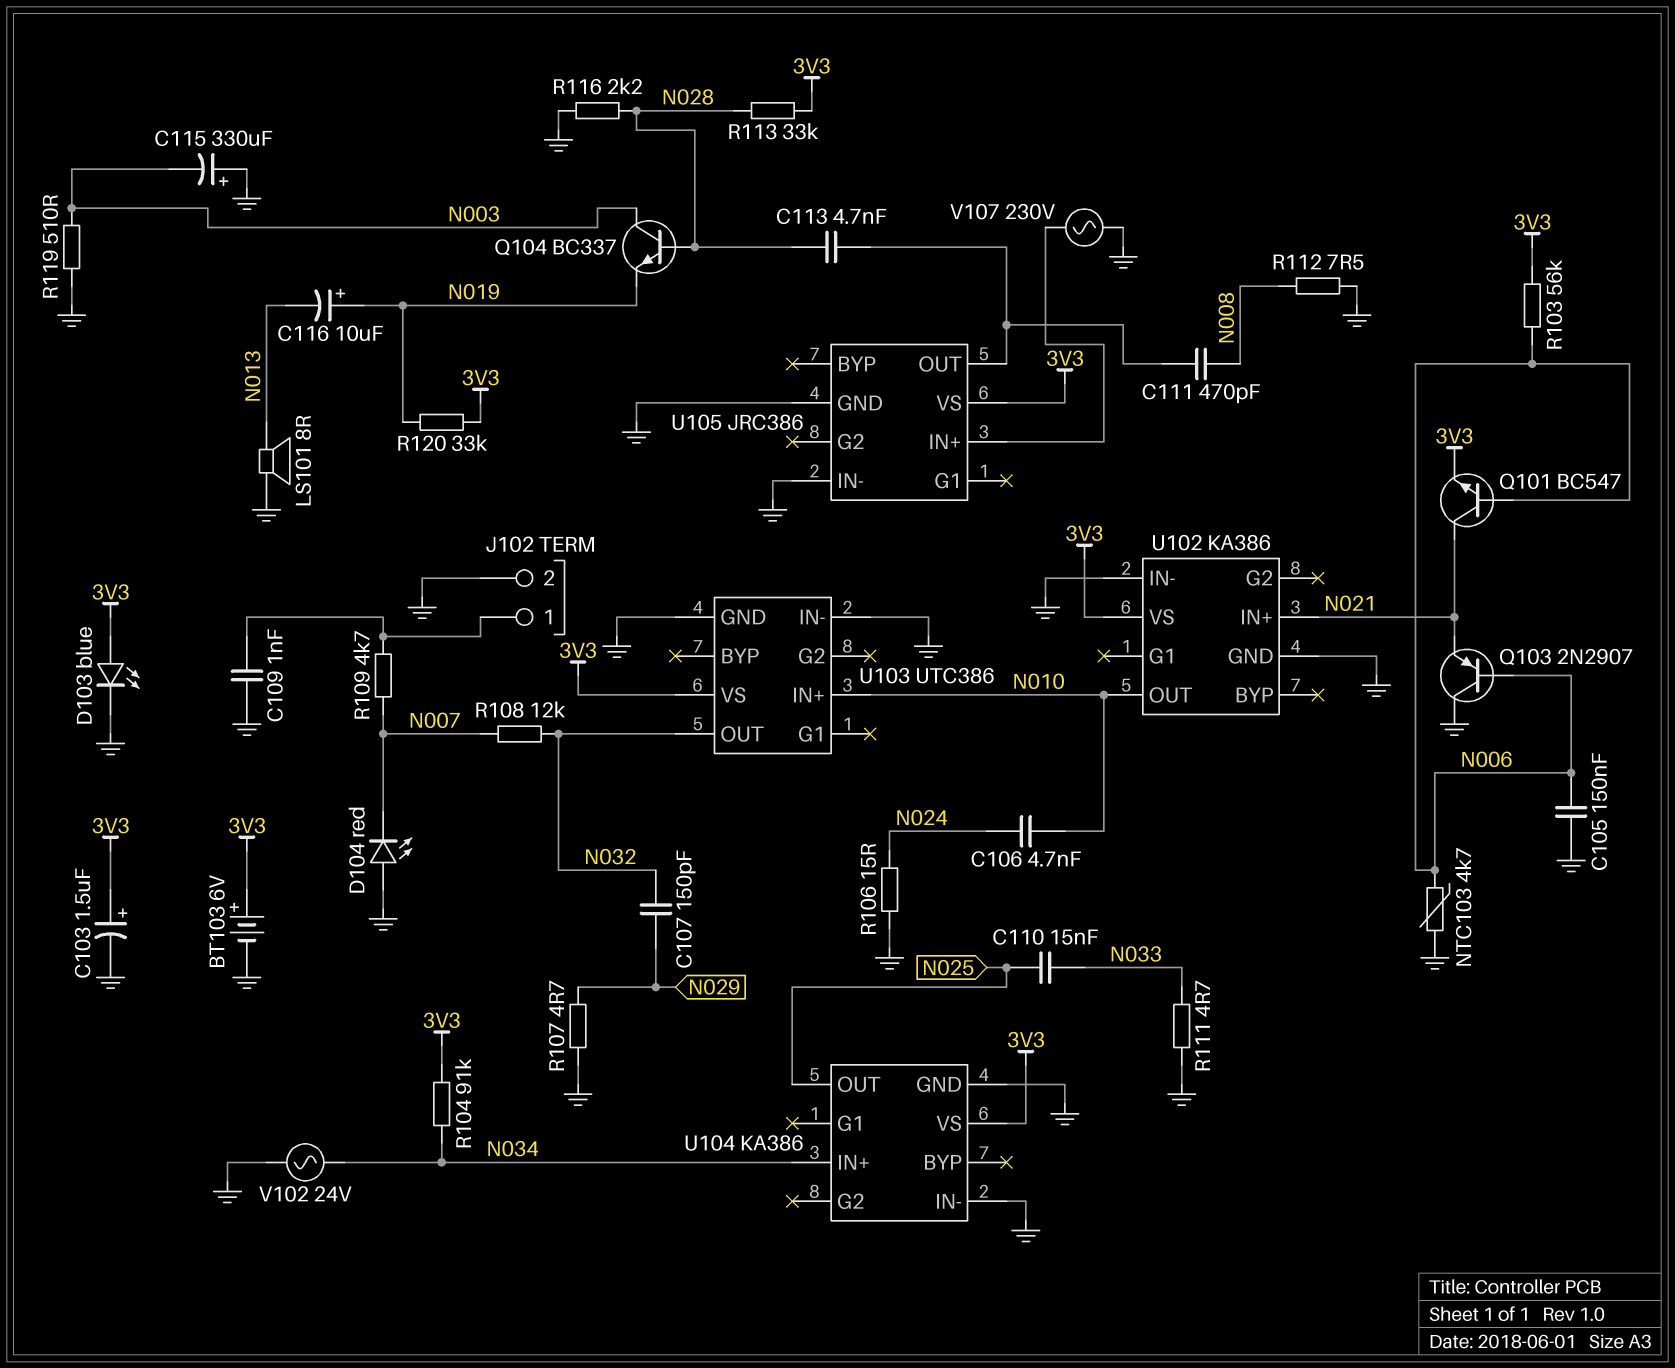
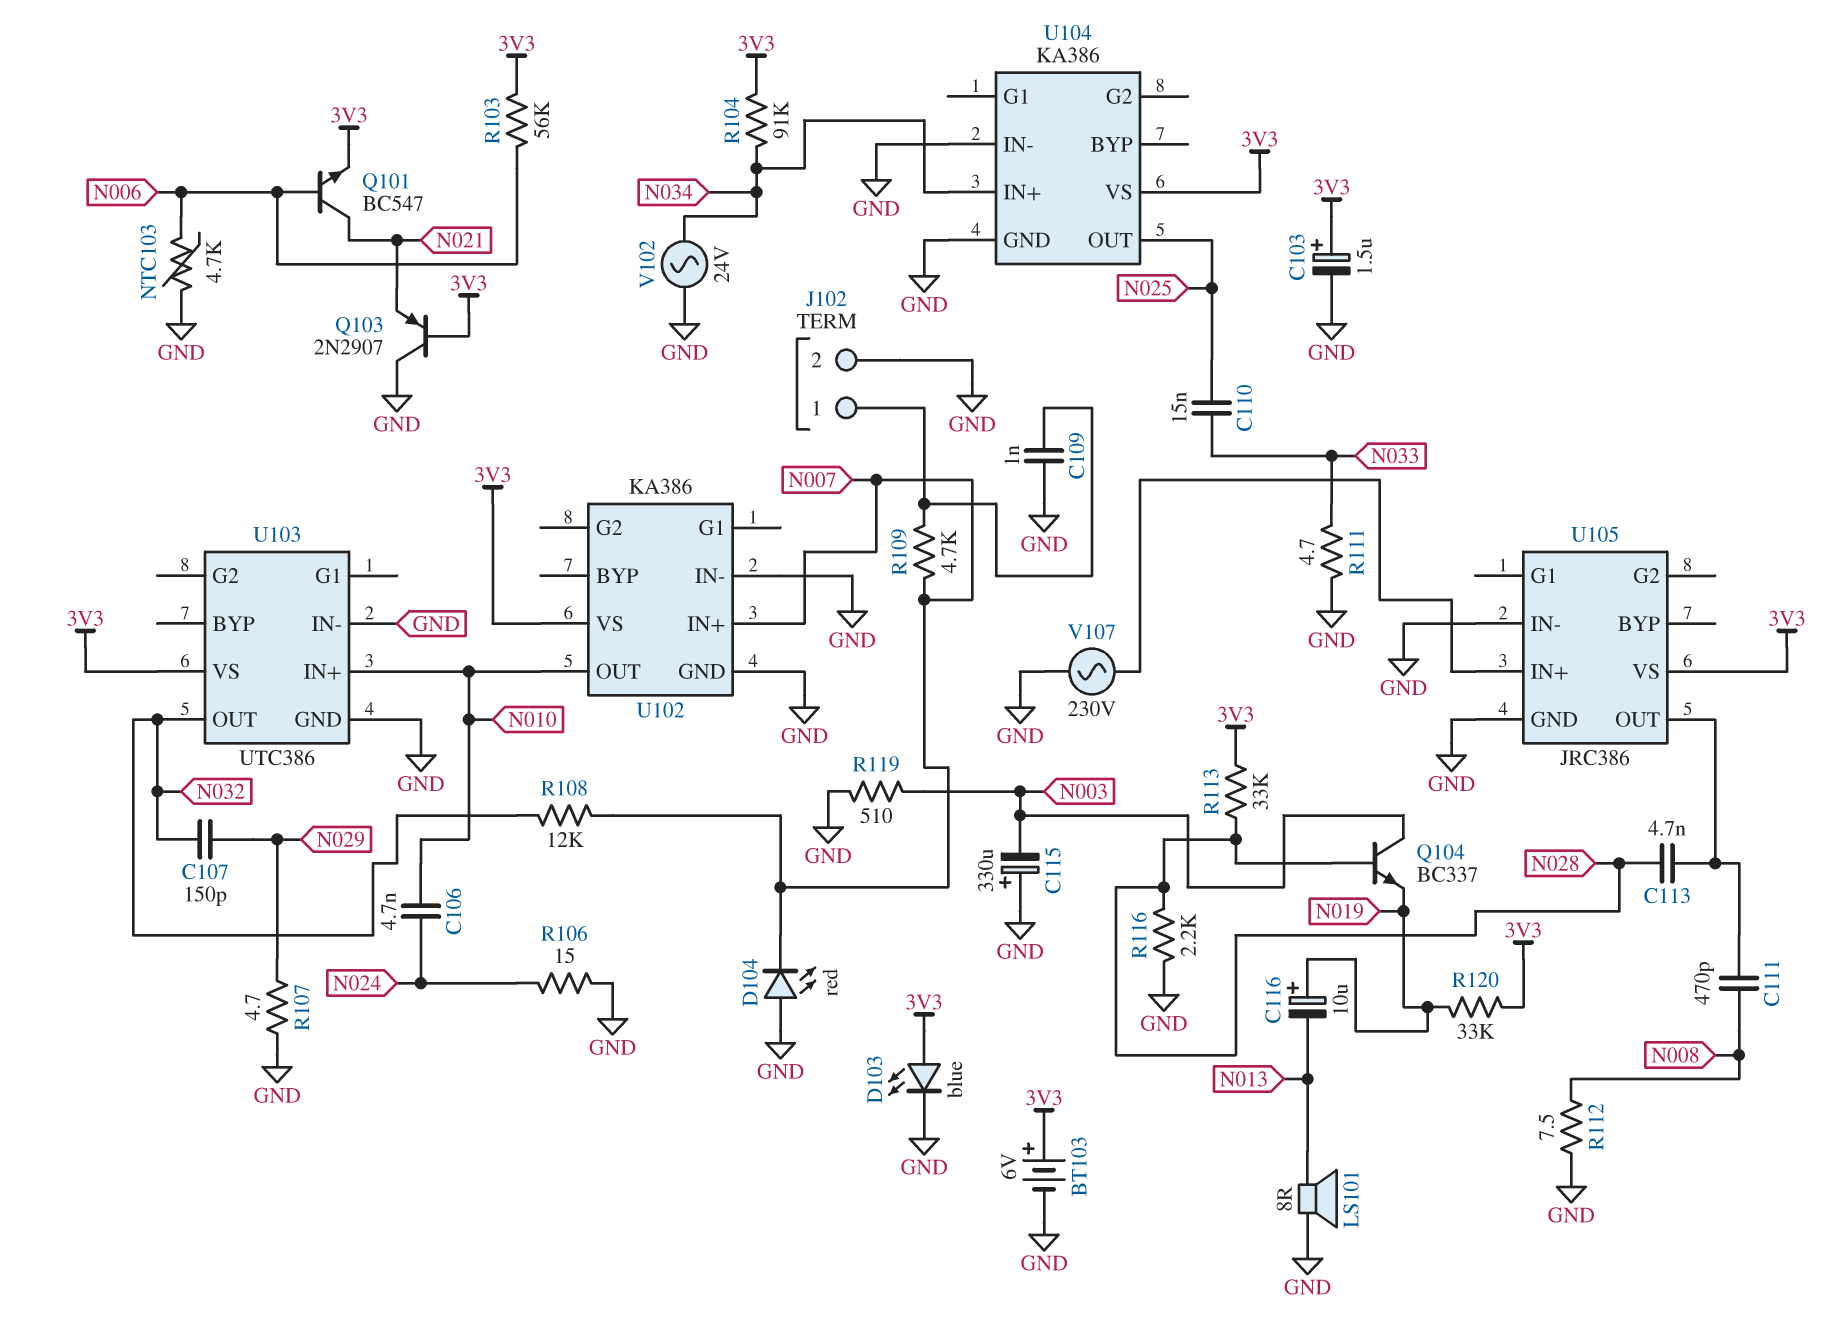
C105: 150nF (GND, N006) -> none
Q103: PNP 2N2907 (B N006, C GND, E N021) -> PNP 2N2907 (B 3V3, C GND, E N021)
U102 pin IN+: N021 -> N007

